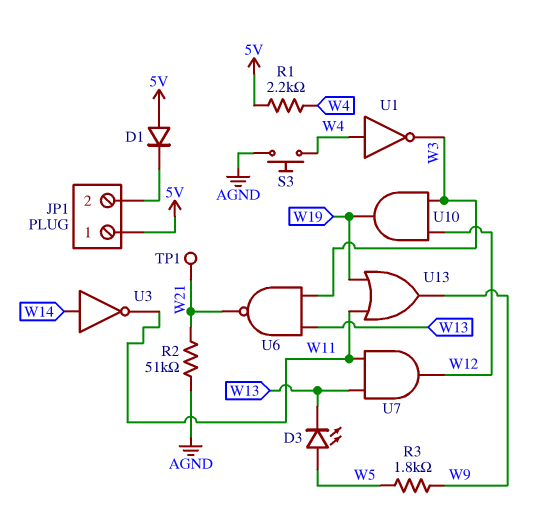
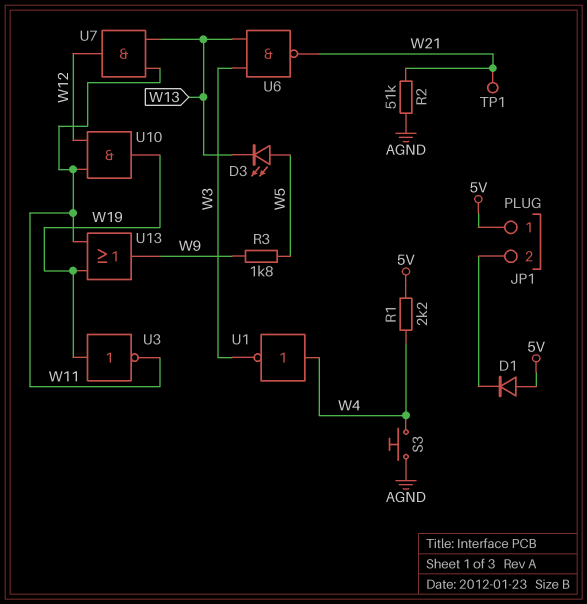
U3: NOT (in W14, out W11) -> NOT (in W19, out W11)
U10: AND (in W3, in W12, out W19) -> AND (in W11, in W12, out W19)

